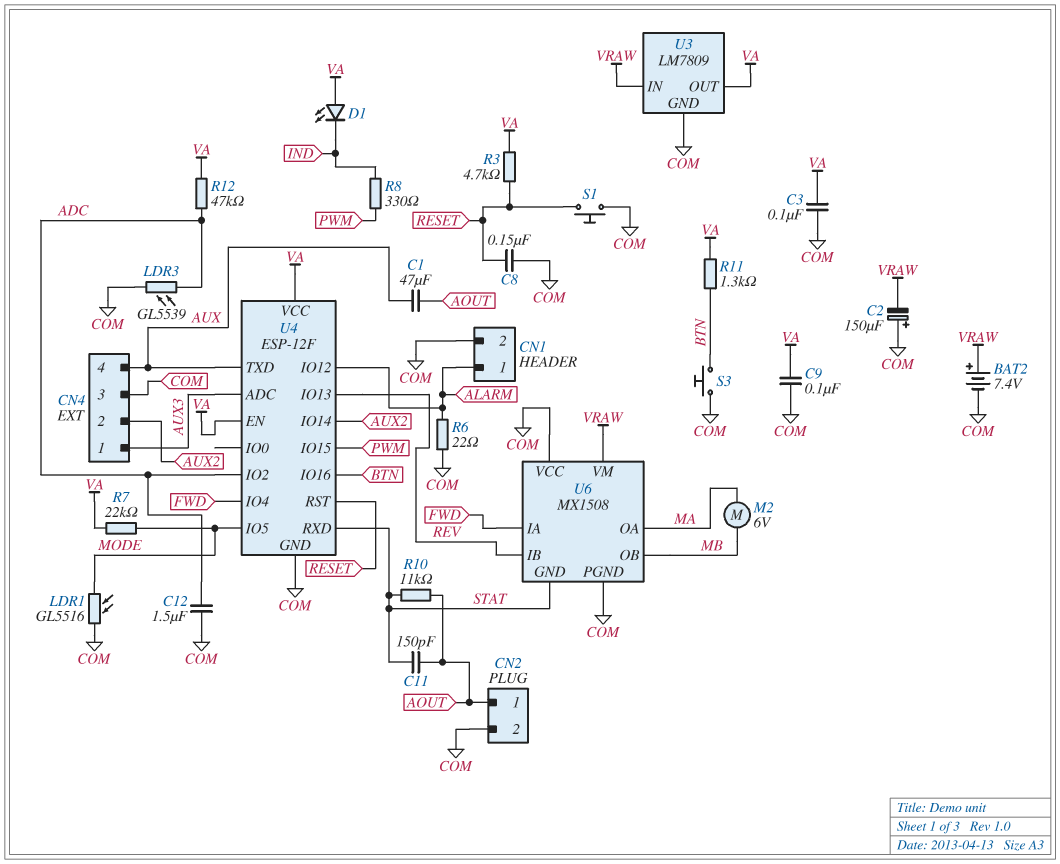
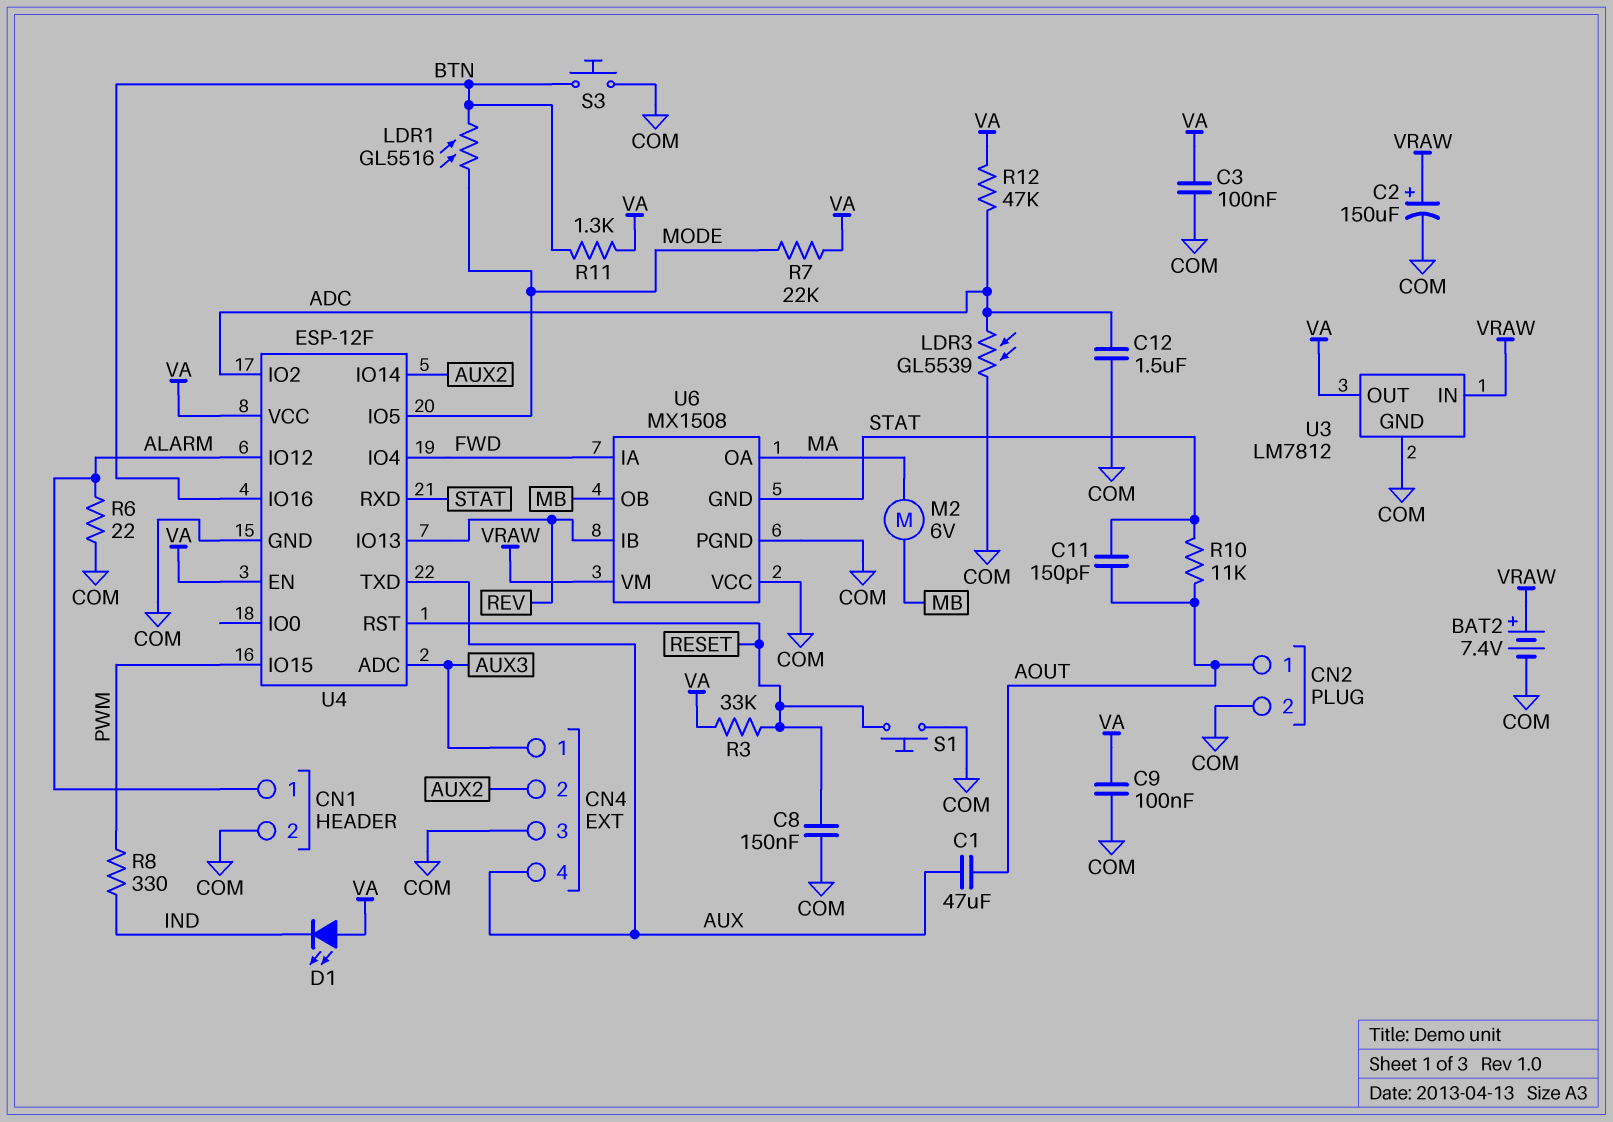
C2: 150uF (plus COM, minus VRAW) -> 150uF (plus VRAW, minus COM)
LDR1: GL5516 (COM, MODE) -> GL5516 (BTN, MODE)
R3: 4.7k (RESET, VA) -> 33k (RESET, VA)
U3: LM7809 -> LM7812

